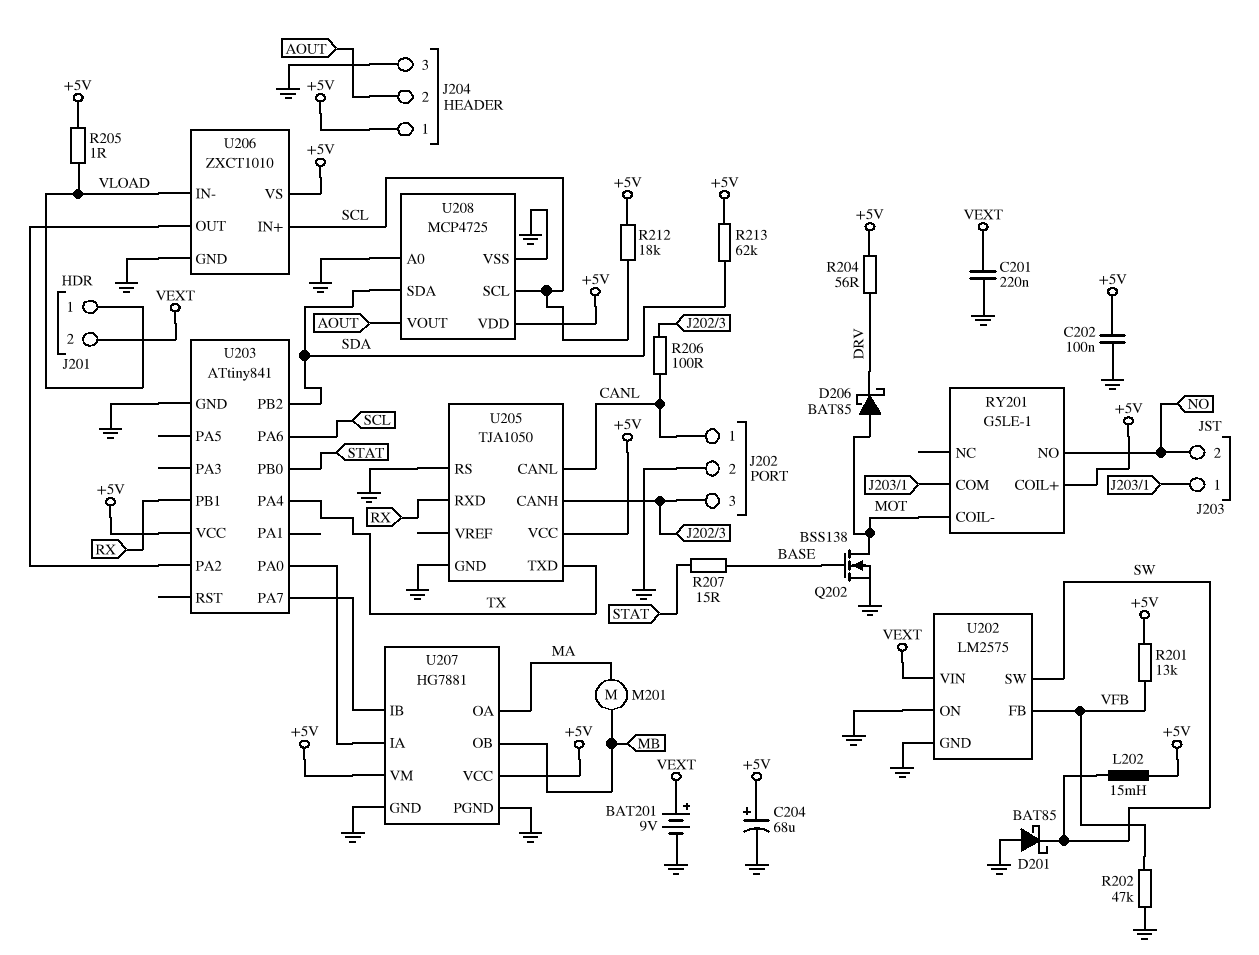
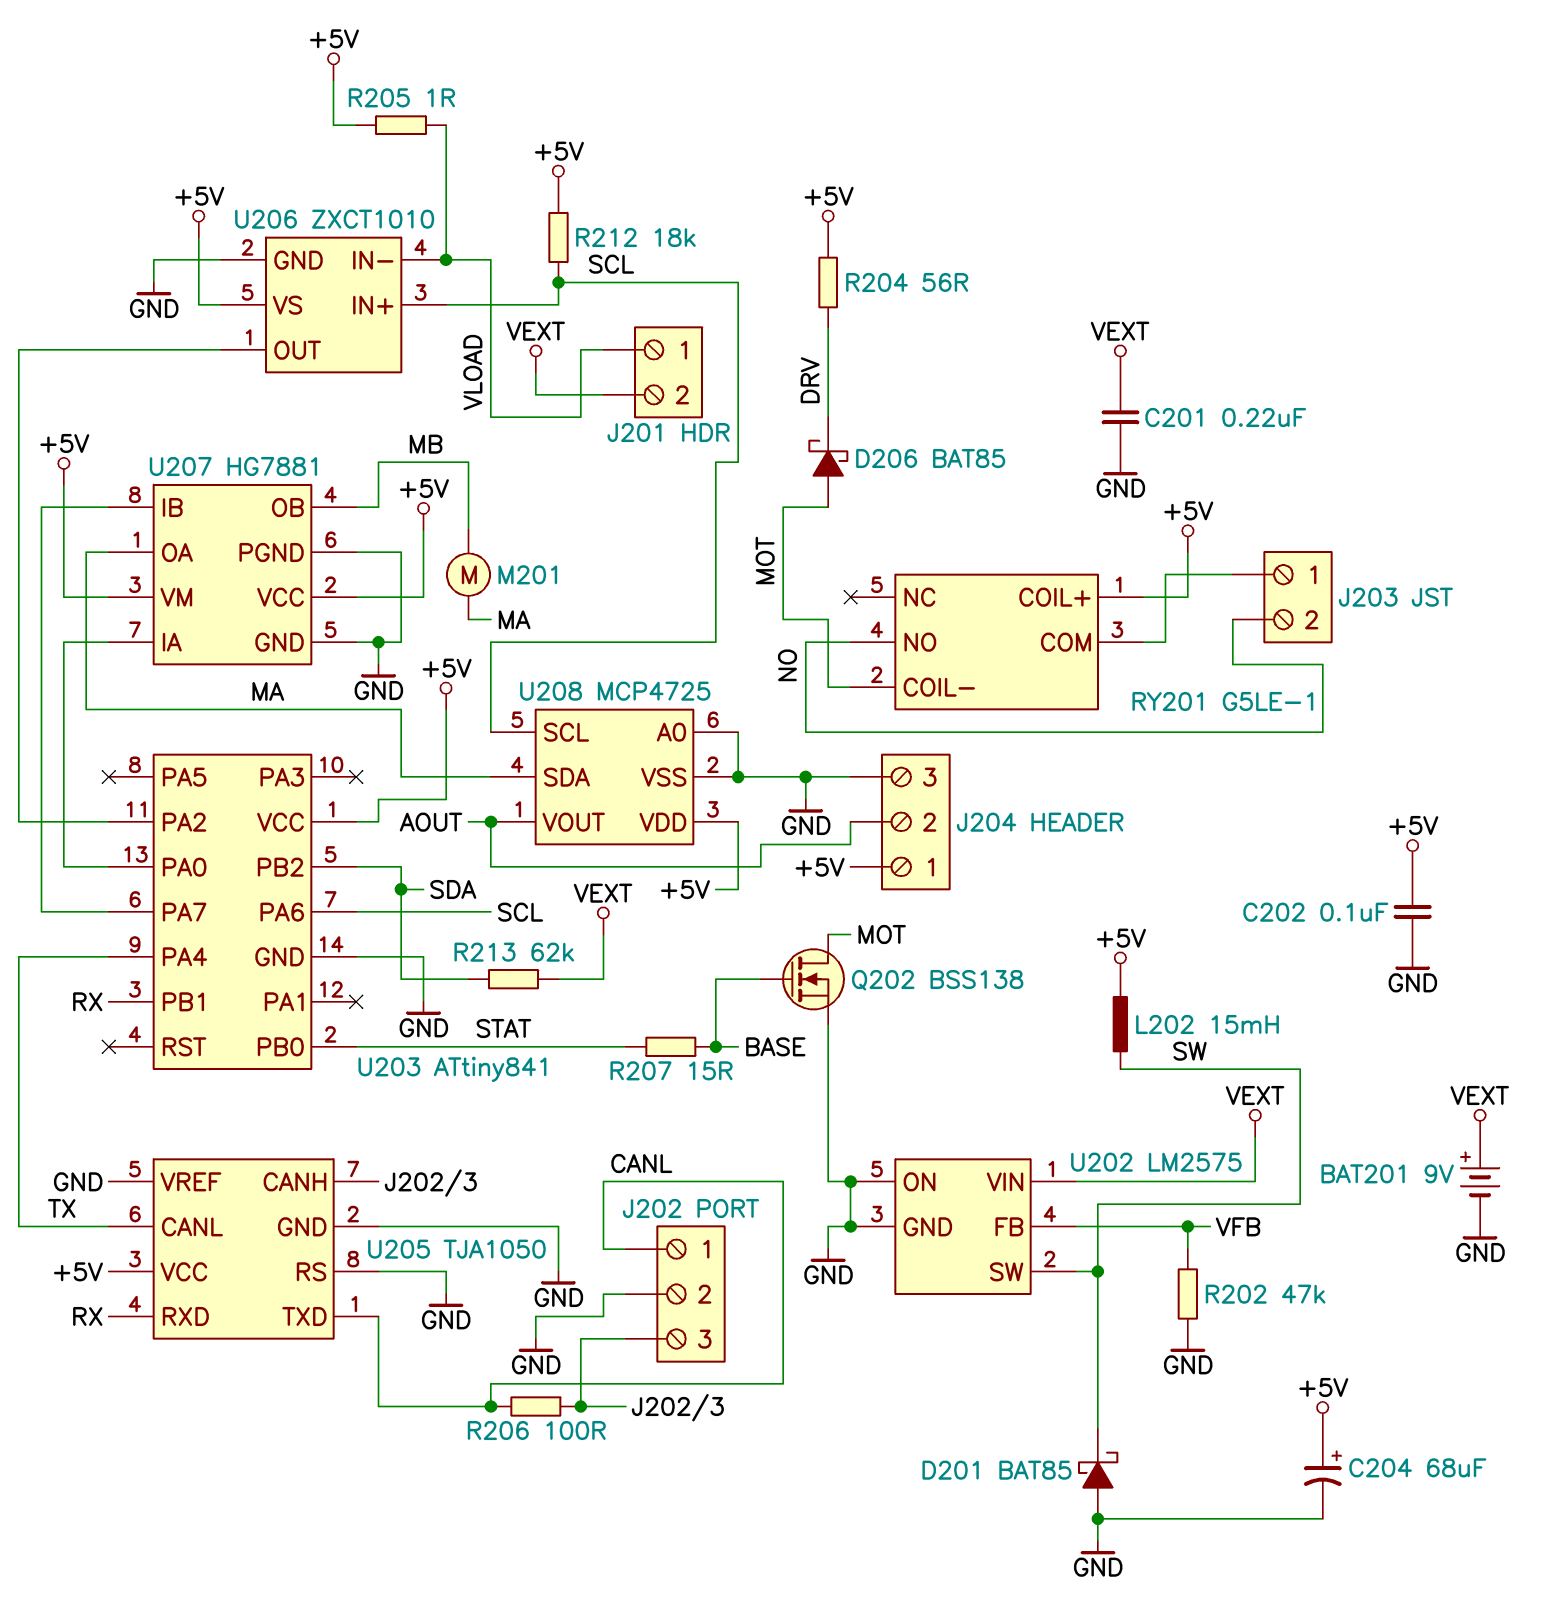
R201: 13k (+5V, VFB) -> none
R213: 62k (+5V, SDA) -> 62k (SDA, VEXT)
U205 pin CANL: CANL -> TX
U205 pin TXD: TX -> CANL
U205 pin VREF: none -> GND
U208 pin SDA: SDA -> MA

